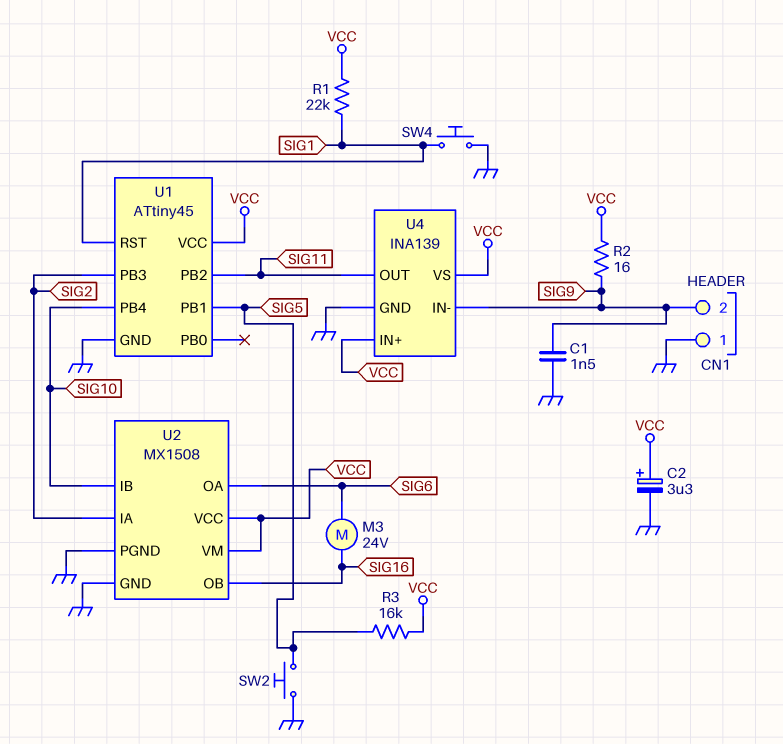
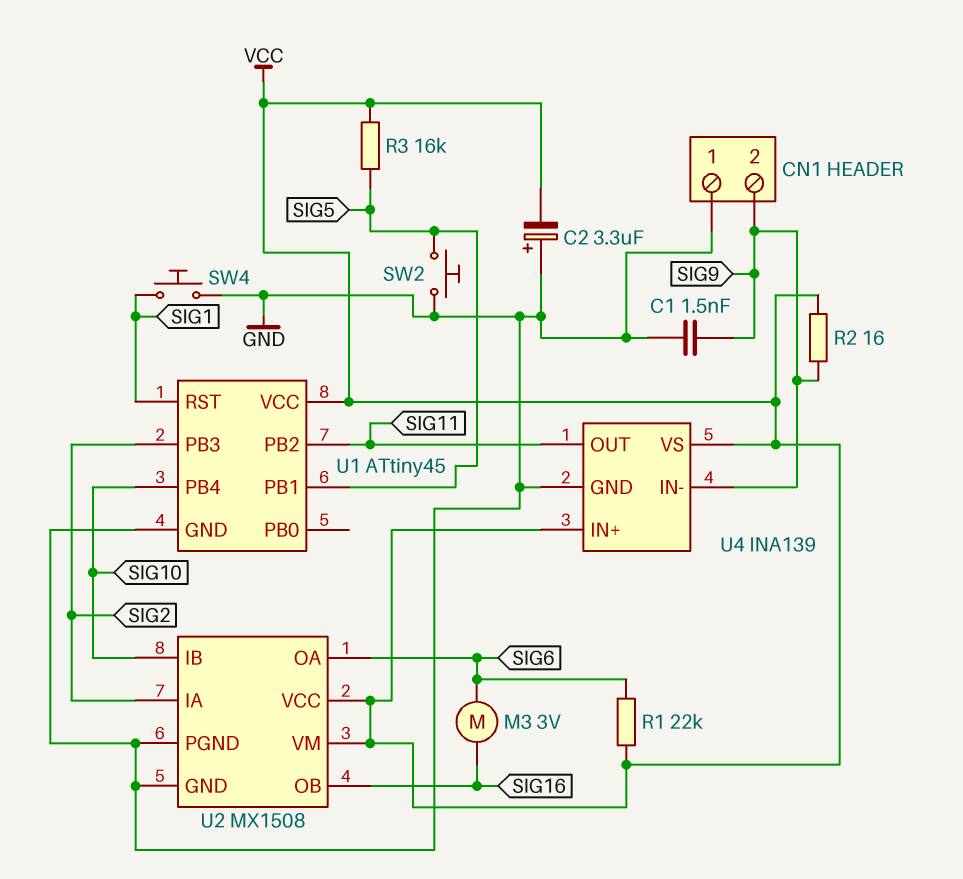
C2: 3.3uF (plus VCC, minus GND) -> 3.3uF (plus GND, minus VCC)
M3: motor 24V (SIG6, SIG16) -> motor 3V (SIG6, SIG16)
R1: 22k (SIG1, VCC) -> 22k (SIG6, VCC)

